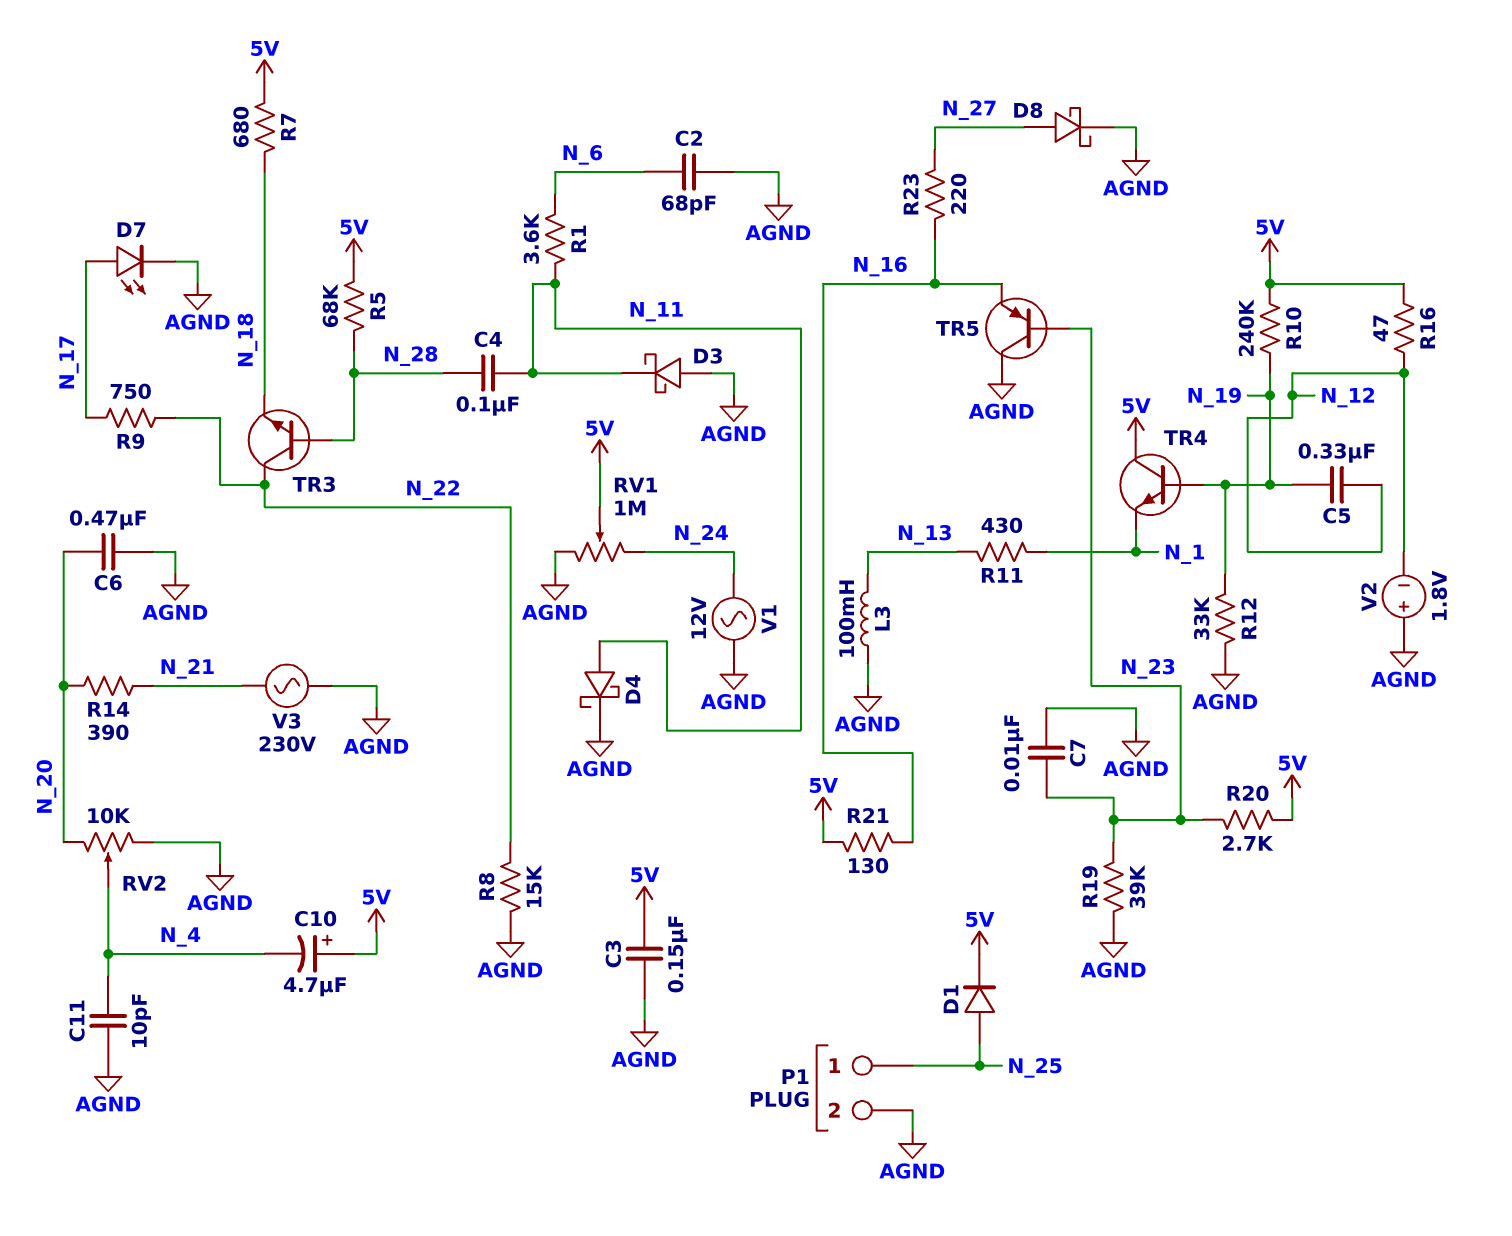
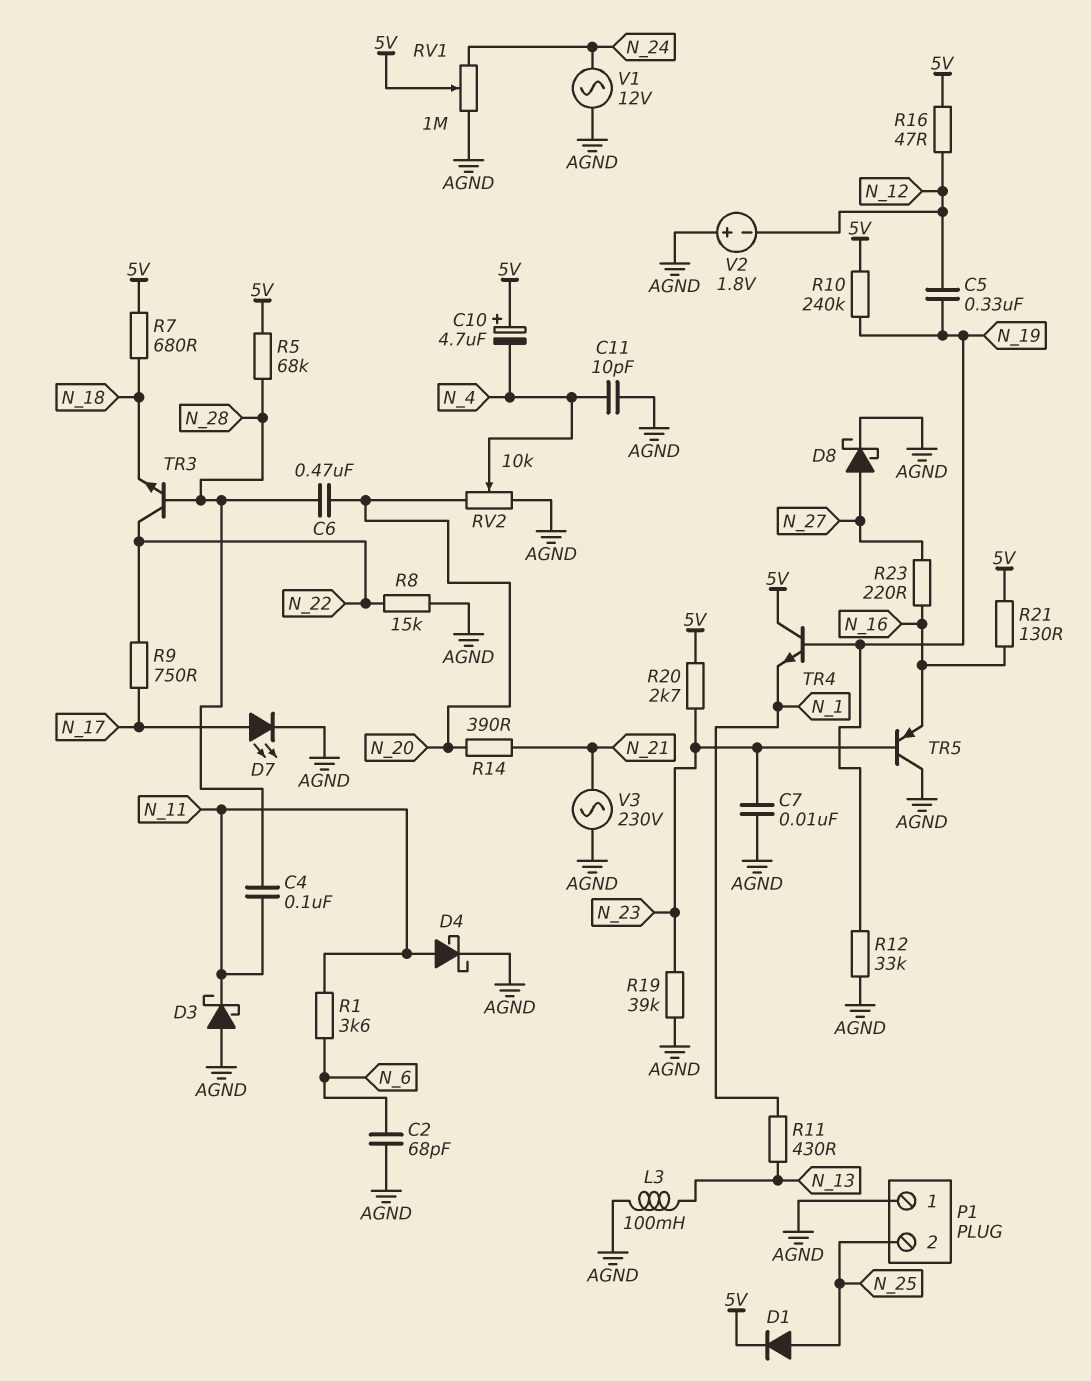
C3: 150nF (5V, AGND) -> none
C6: 470nF (AGND, N_20) -> 470nF (N_20, N_28)
P1 pin 1: N_25 -> AGND
P1 pin 2: AGND -> N_25

